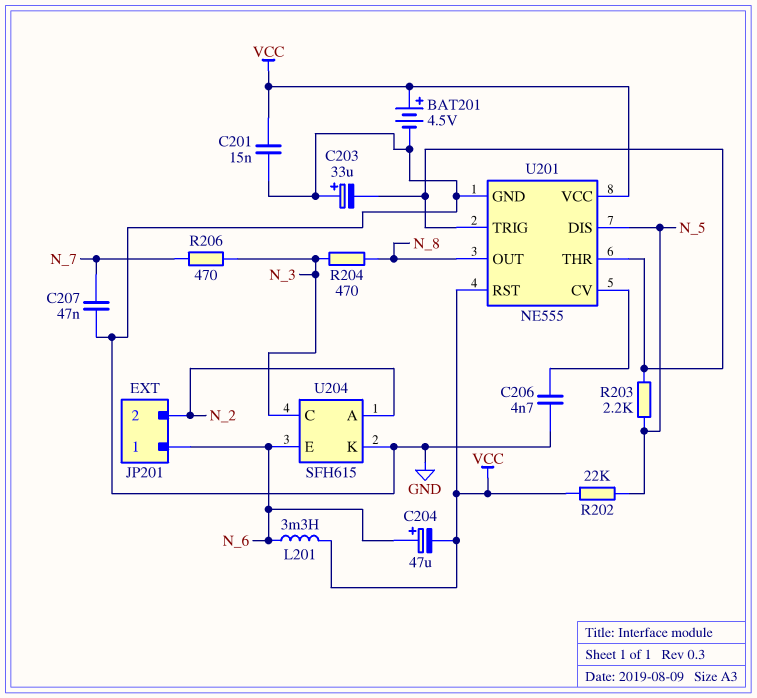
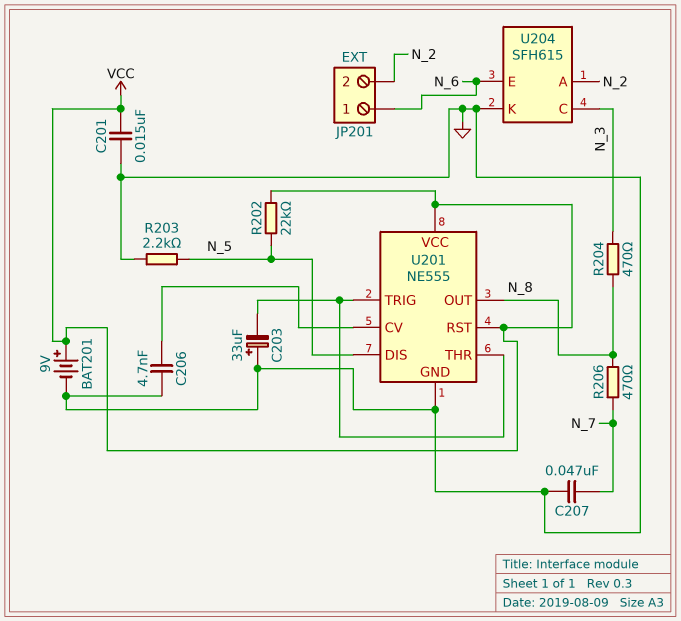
BAT201: 4.5V (plus VCC, minus GND) -> 9V (plus VCC, minus GND)
C204: 47uF (plus N_6, minus VCC) -> none
L201: 3.3mH (N_6, VCC) -> none
R203: 2.2k (N_5, U201/THR) -> 2.2k (GND, N_5)
R206: 470 (N_3, N_7) -> 470 (N_7, N_8)

